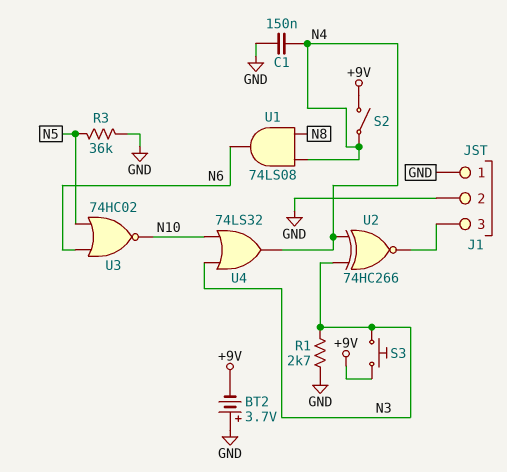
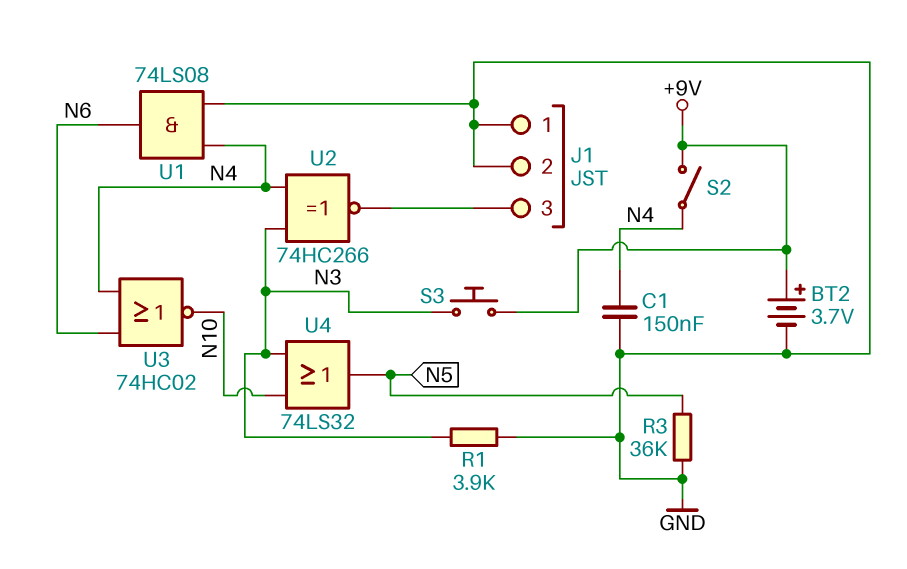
BT2: 3.7V (plus GND, minus +9V) -> 3.7V (plus +9V, minus GND)
R1: 2.7k (GND, N3) -> 3.9k (GND, N3)
U1: AND 74LS08 (in N4, in N8, out N6) -> AND 74LS08 (in GND, in N4, out N6)
U3: NOR 74HC02 (in N5, in N6, out N10) -> NOR 74HC02 (in N4, in N6, out N10)
U4: OR 74LS32 (in N3, in N10, out N4) -> OR 74LS32 (in N3, in N10, out N5)

